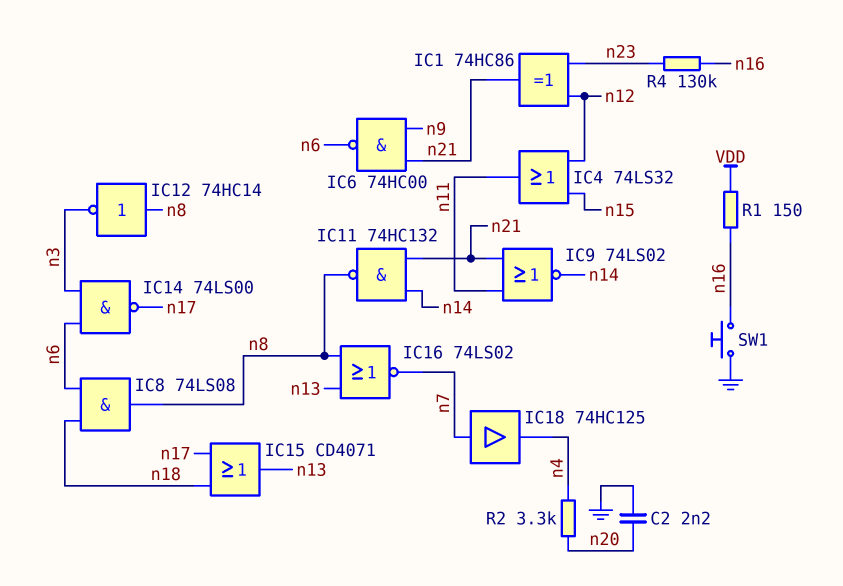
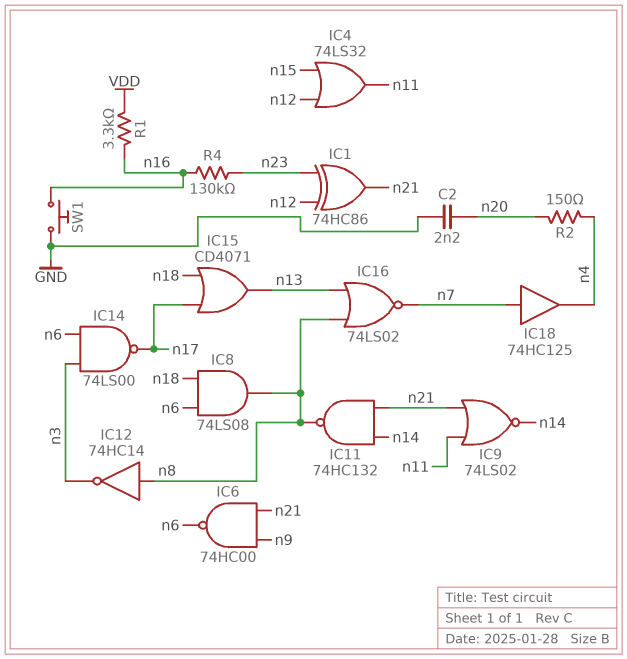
R1: 150 (VDD, n16) -> 3.3k (VDD, n16)
R2: 3.3k (n4, n20) -> 150 (n4, n20)

